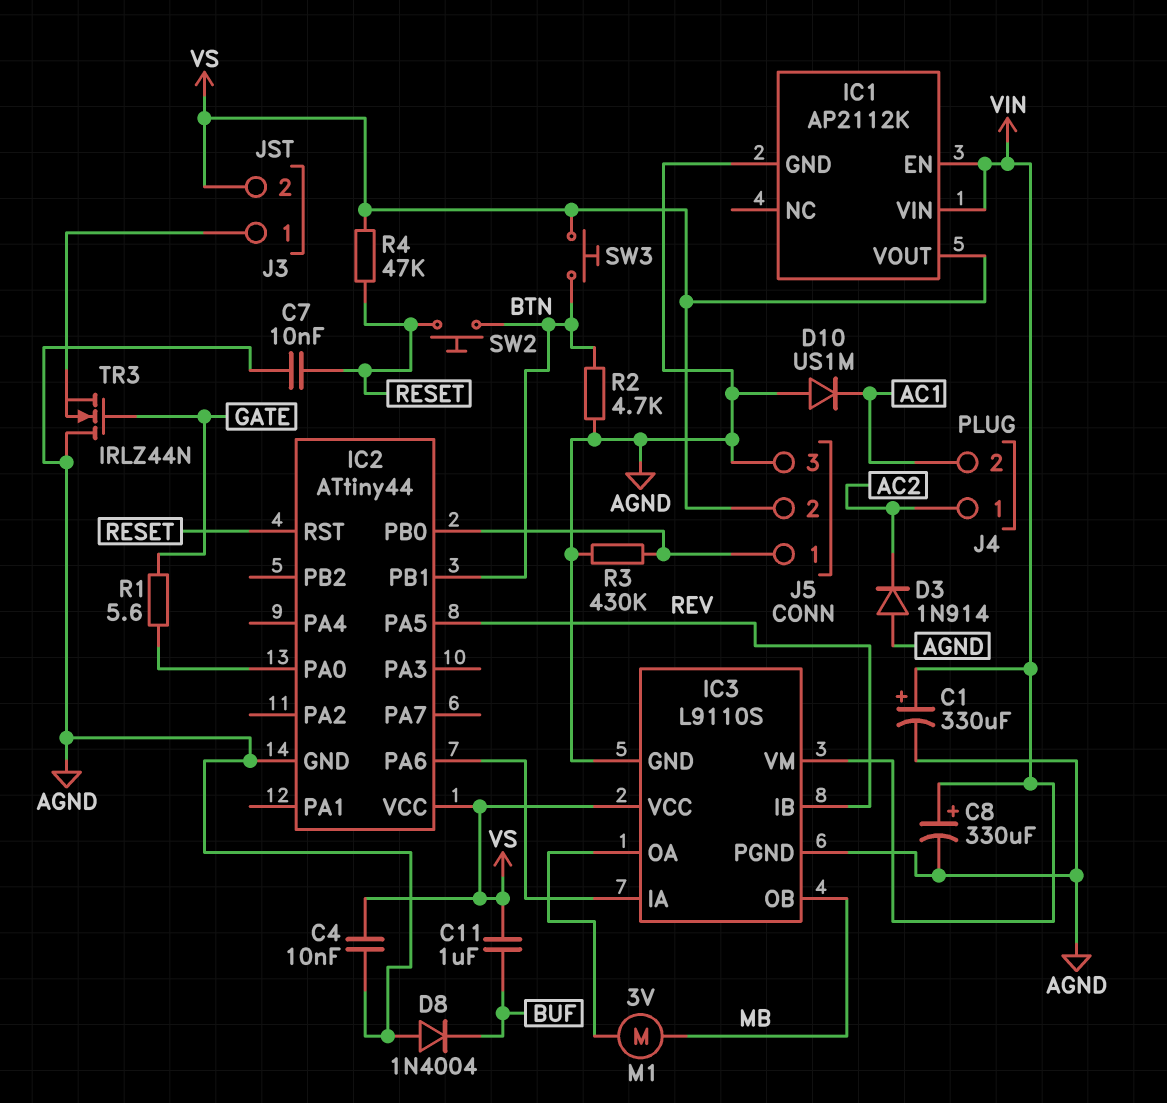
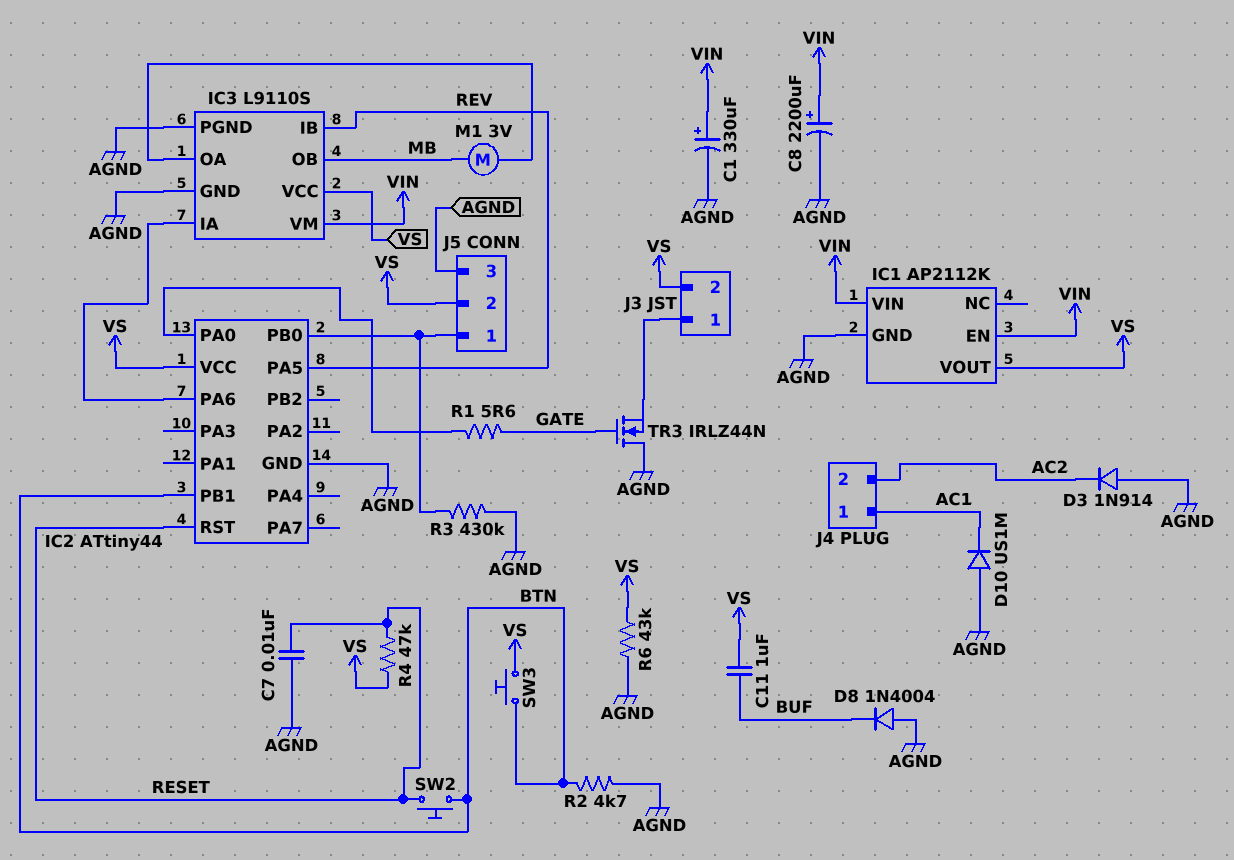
C4: 10nF (AGND, VS) -> none
C8: 330uF (plus VIN, minus AGND) -> 2200uF (plus VIN, minus AGND)
J4 pin 1: AC2 -> AC1
J4 pin 2: AC1 -> AC2
R6: none -> 43k (AGND, VS)

